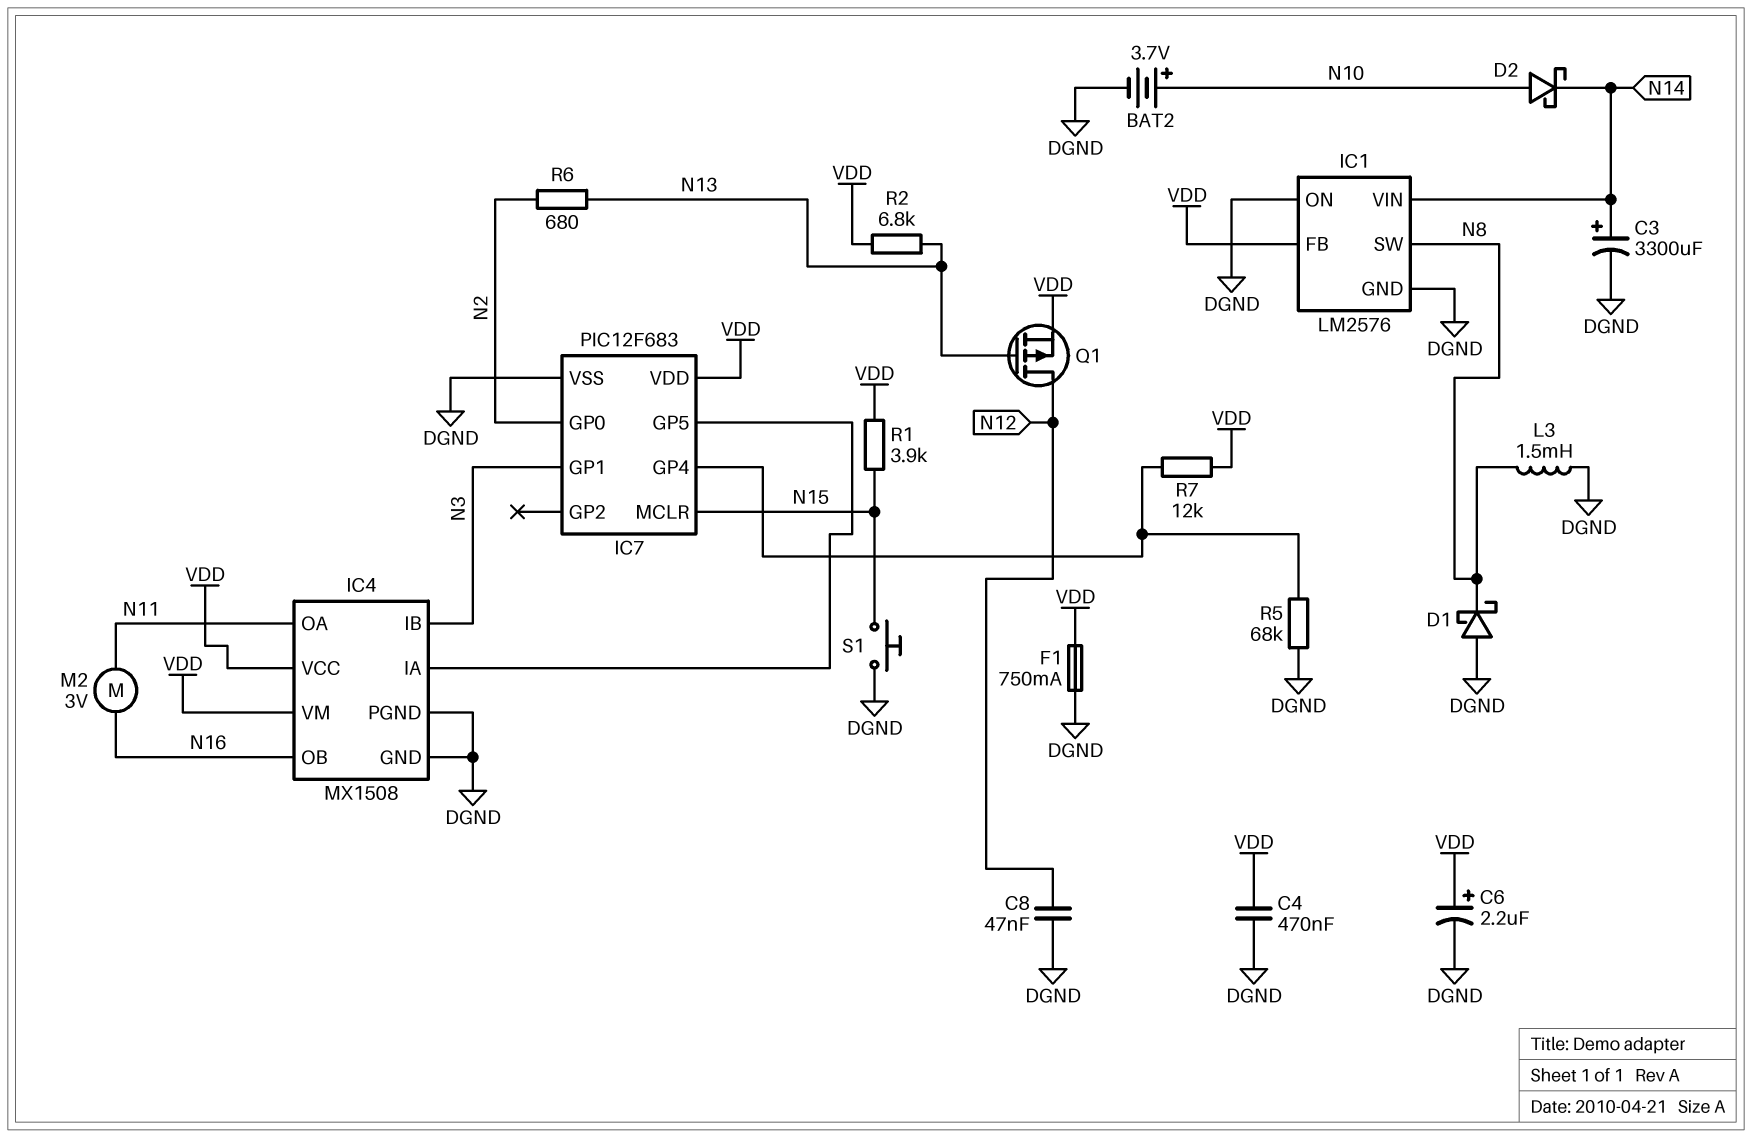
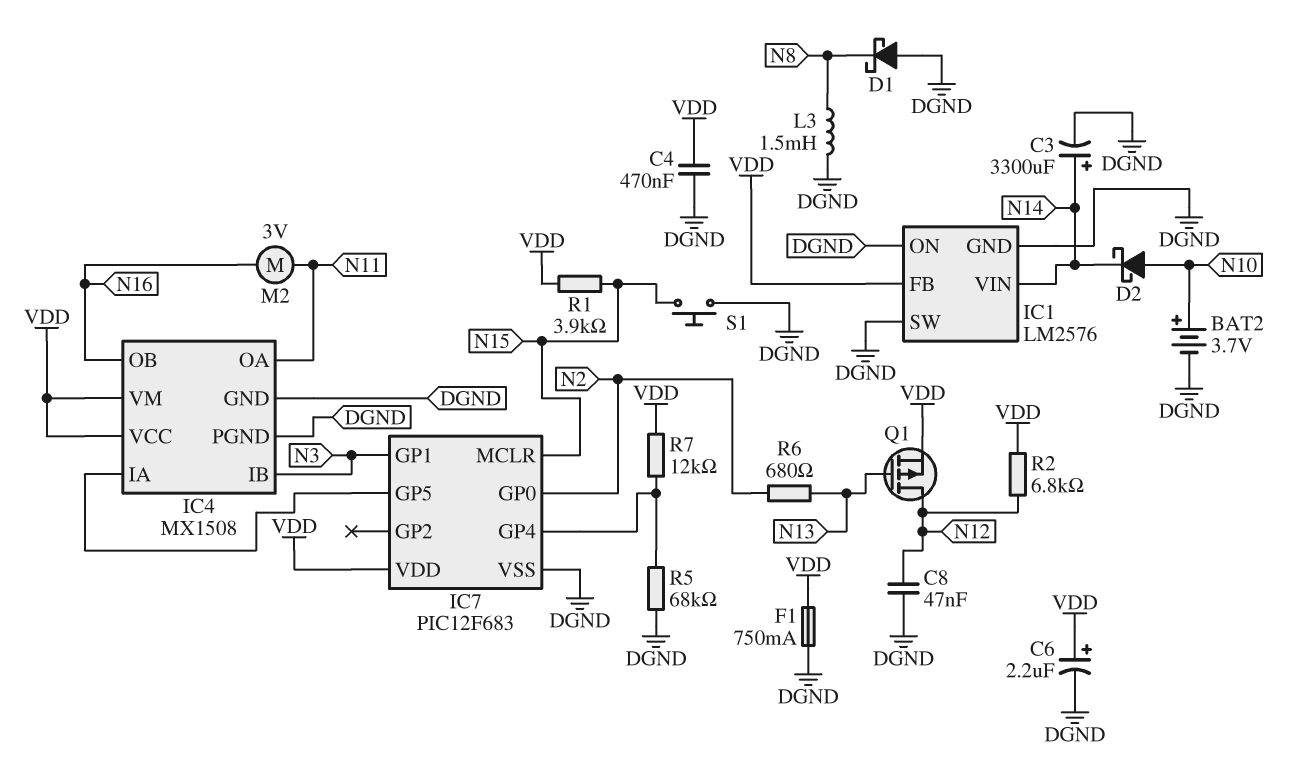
IC1 pin SW: N8 -> DGND
R2: 6.8k (N13, VDD) -> 6.8k (N12, VDD)

